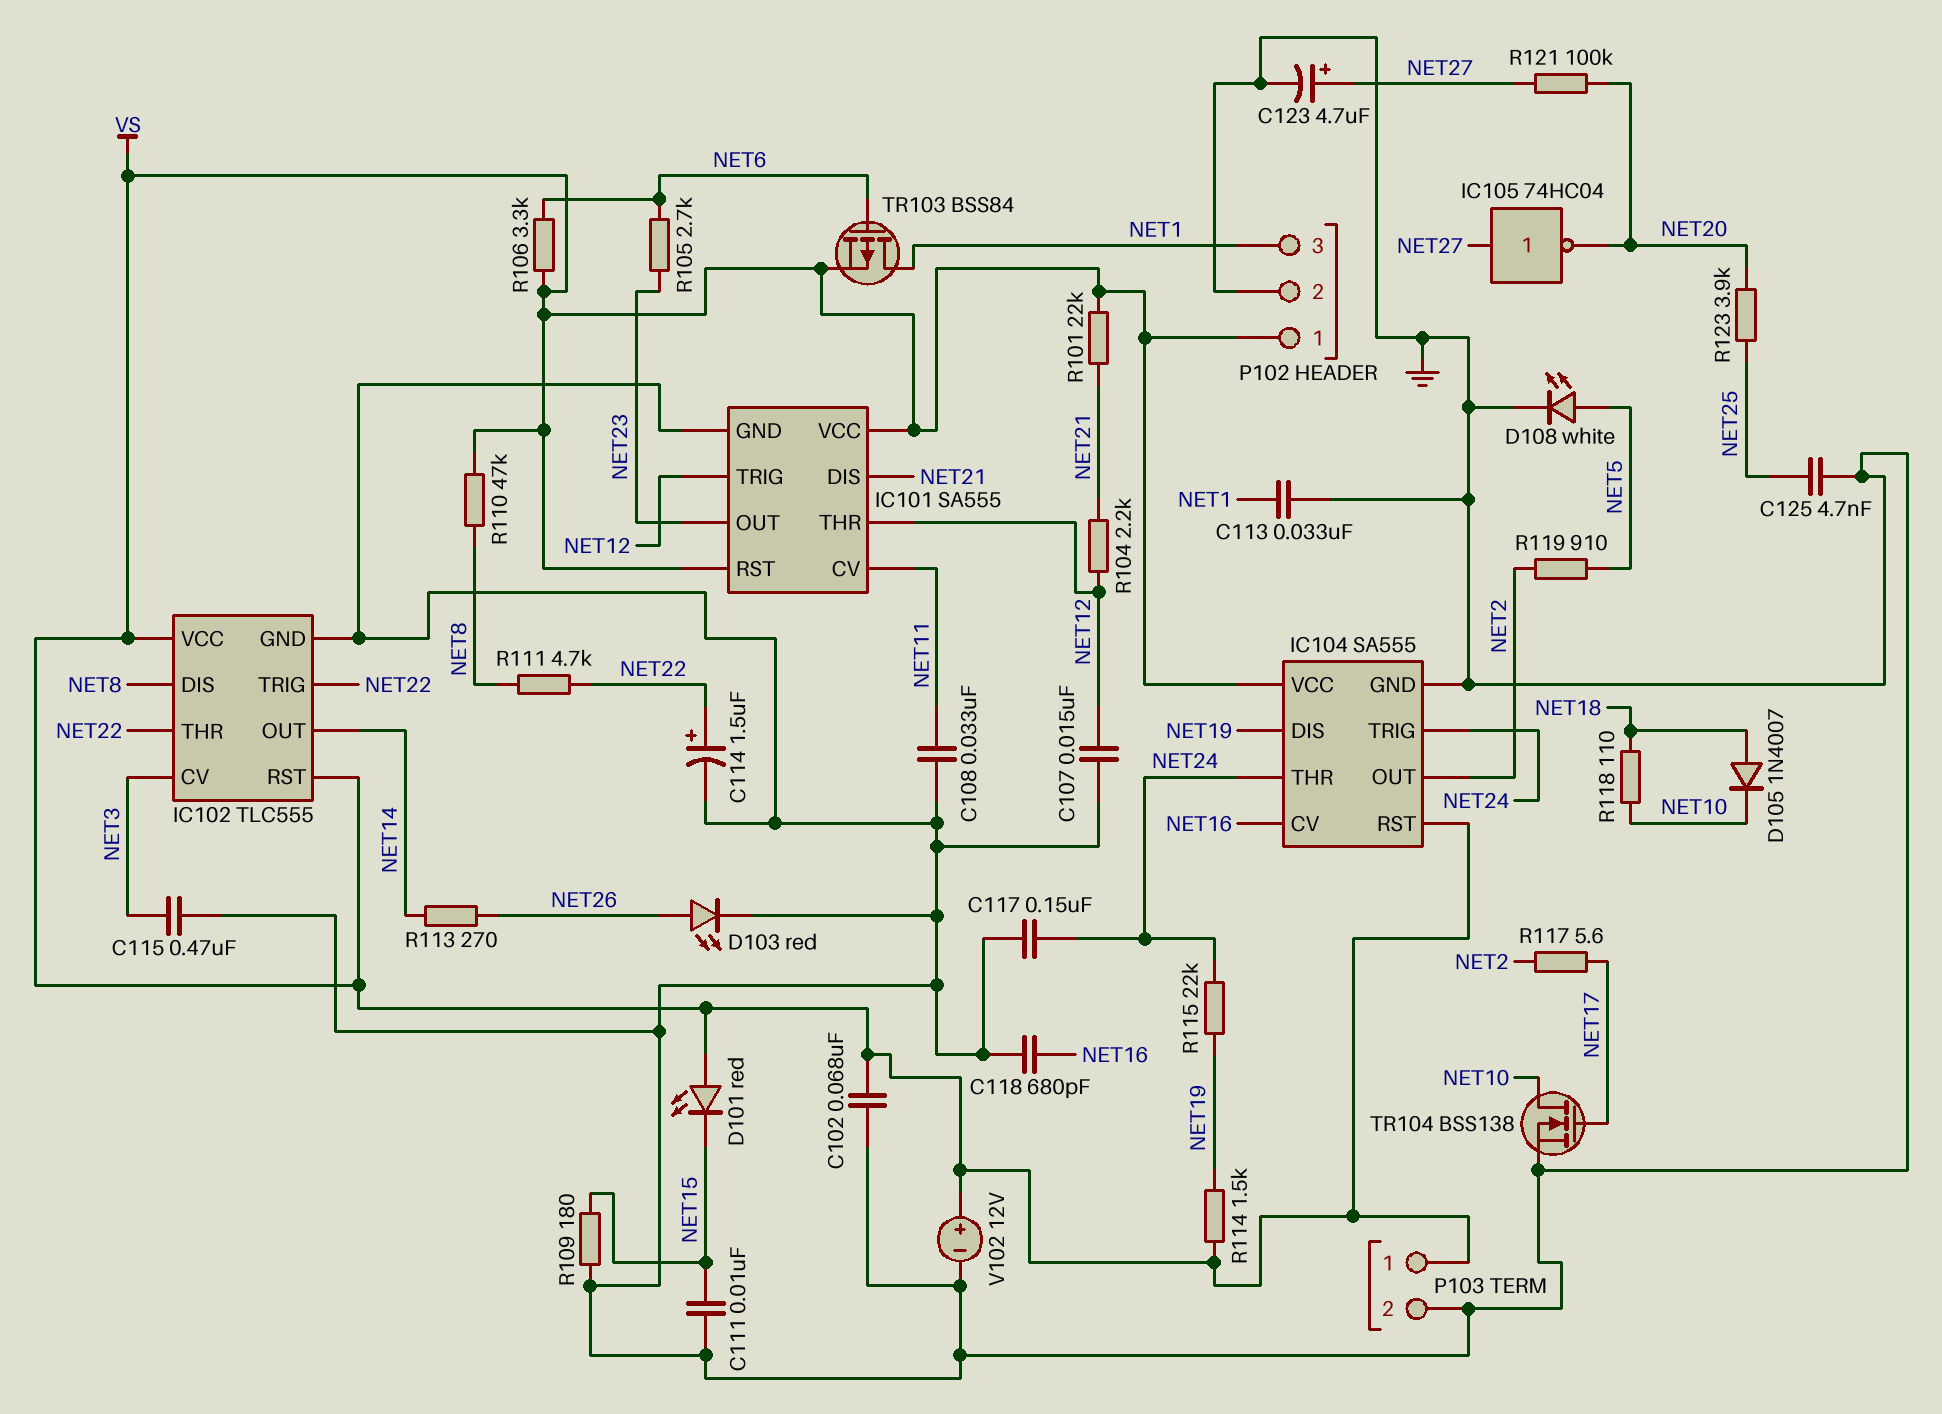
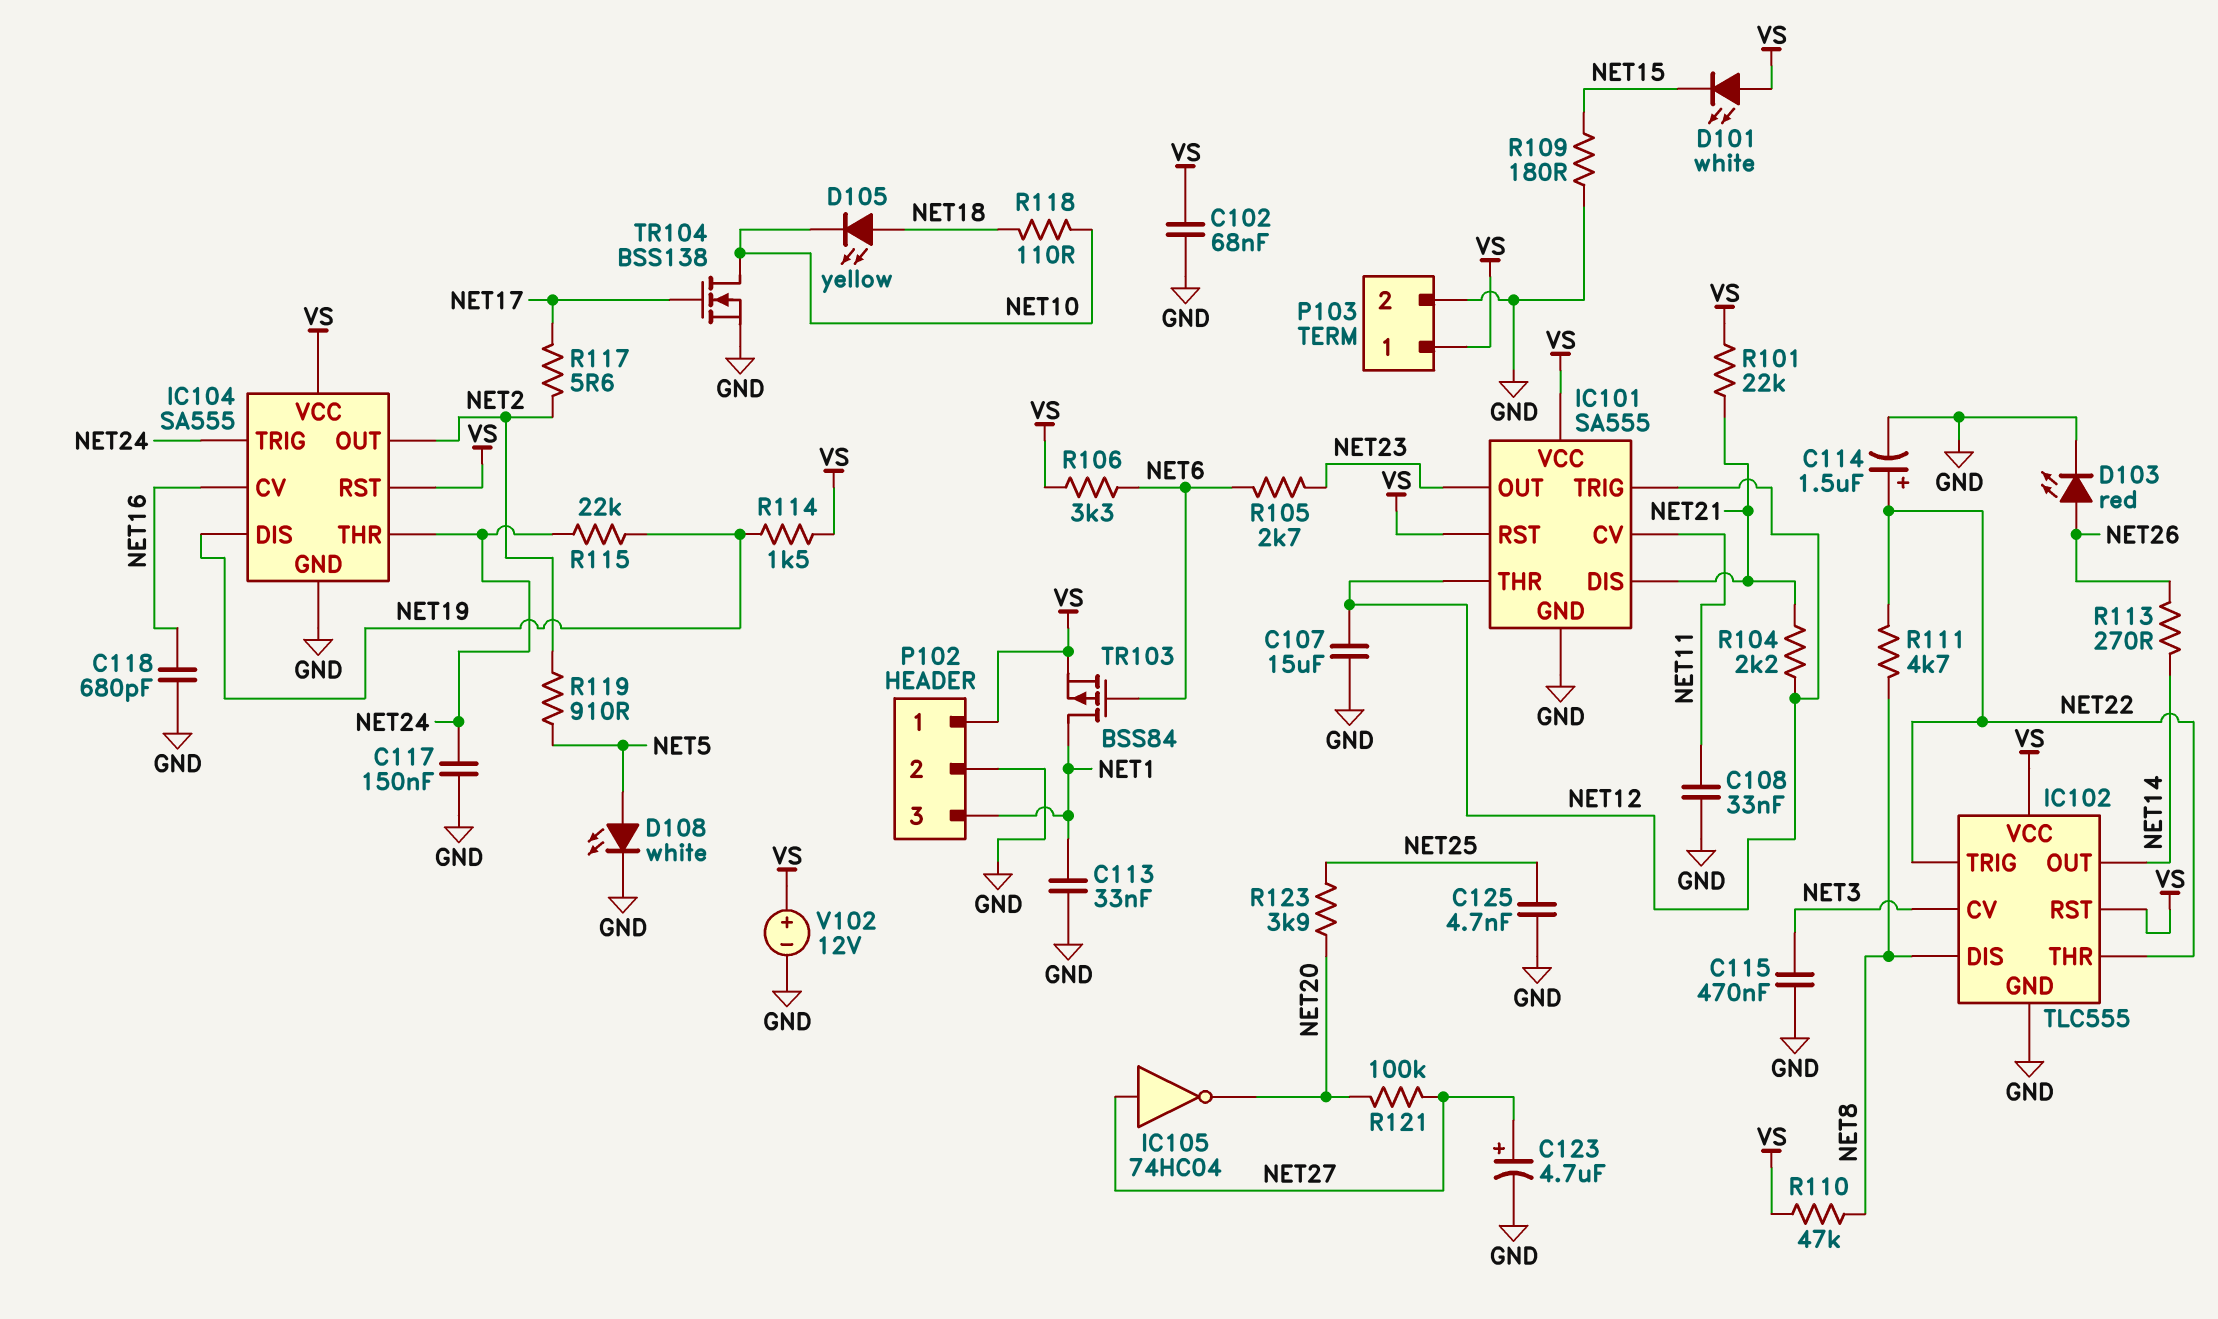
C107: 15nF (GND, NET12) -> 15uF (GND, NET12)
C111: 10nF (GND, NET15) -> none
D101: LED red (A VS, K NET15) -> LED white (A VS, K NET15)
D105: diode 1N4007 (A NET18, K NET10) -> LED yellow (A NET18, K NET10)

